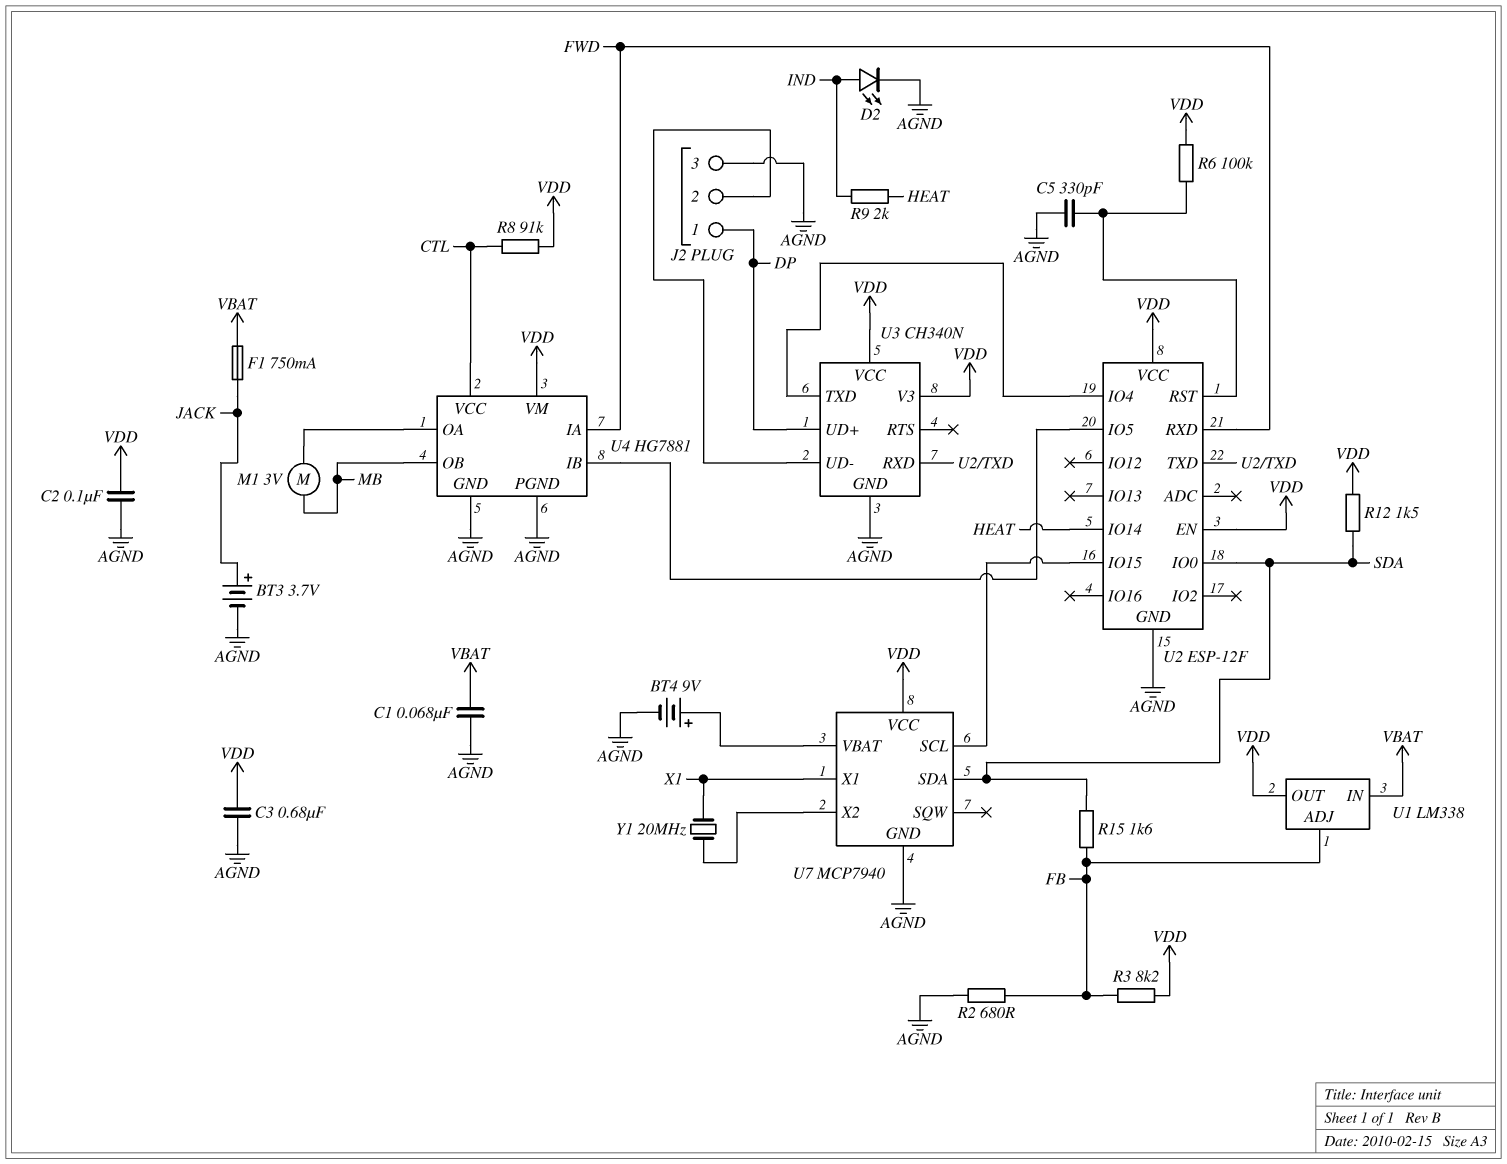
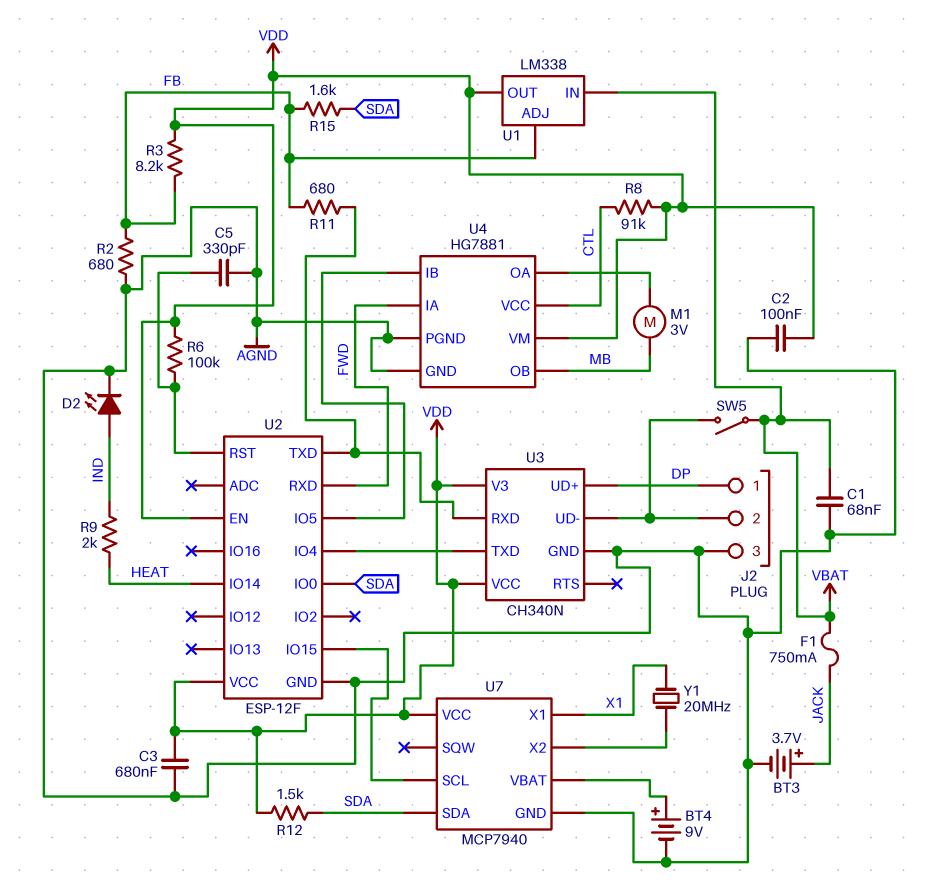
R11: none -> 680 (FB, U2/TXD)
SW5: none -> switch (J2/2, VBAT)

